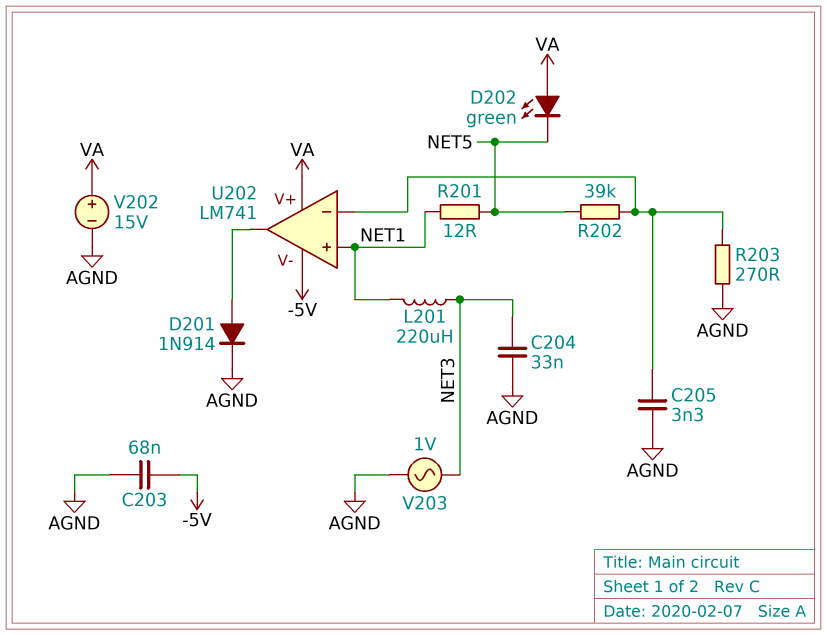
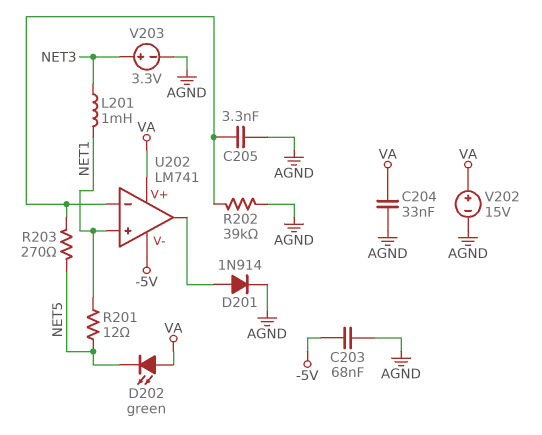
C204: 33nF (AGND, NET3) -> 33nF (AGND, VA)
L201: 220uH (NET1, NET3) -> 1mH (NET1, NET3)
R202: 39k (NET5, U202/in-) -> 39k (AGND, U202/in-)
R203: 270 (AGND, U202/in-) -> 270 (NET5, U202/in-)
V203: AC 1V (AGND, NET3) -> 3.3V (plus NET3, minus AGND)

